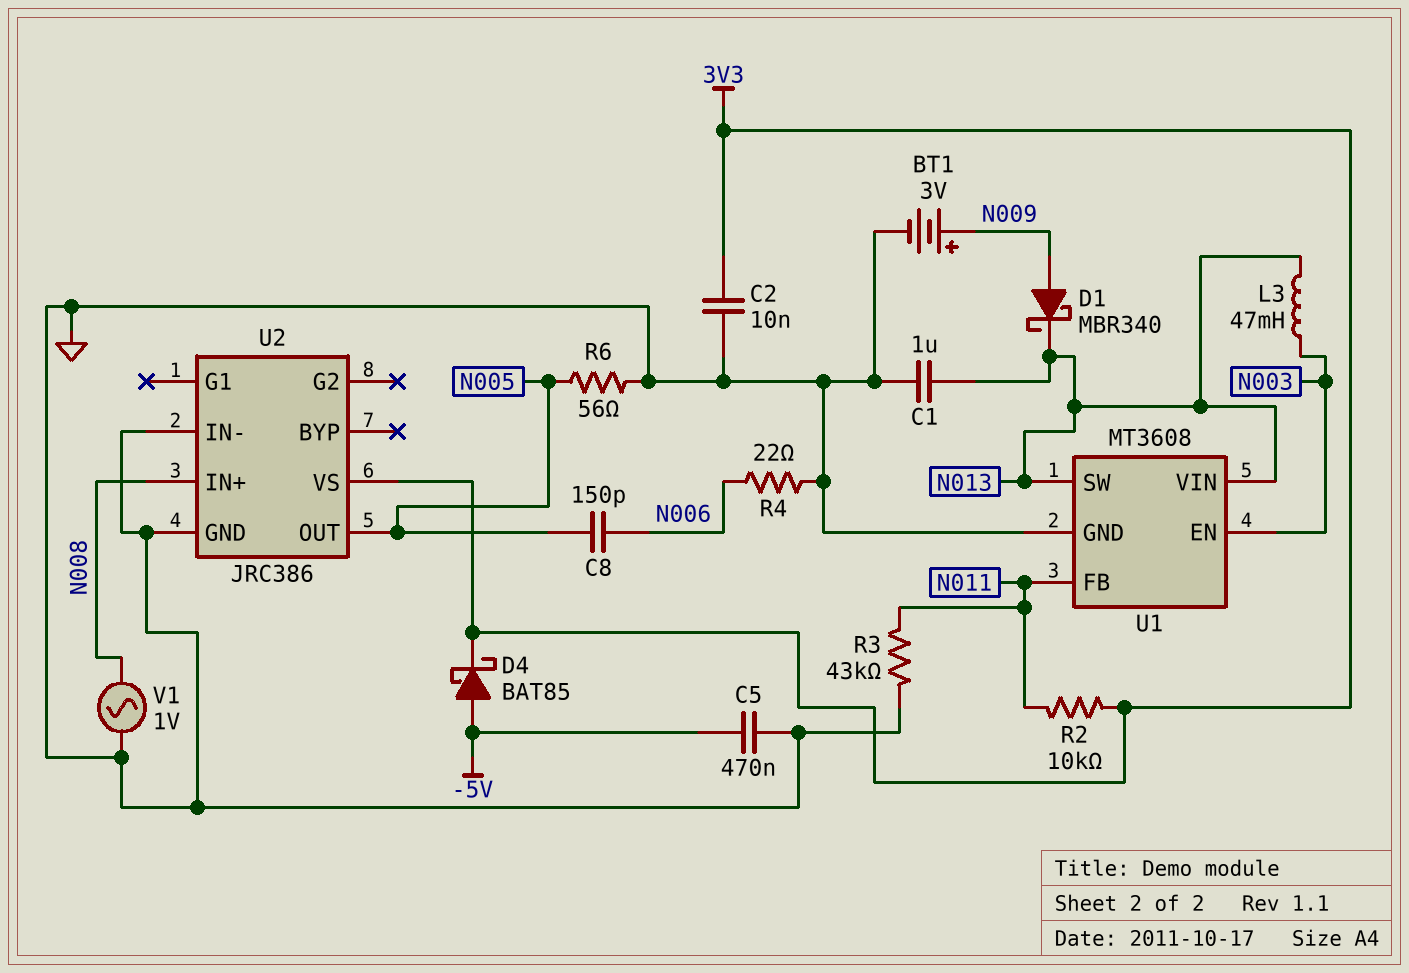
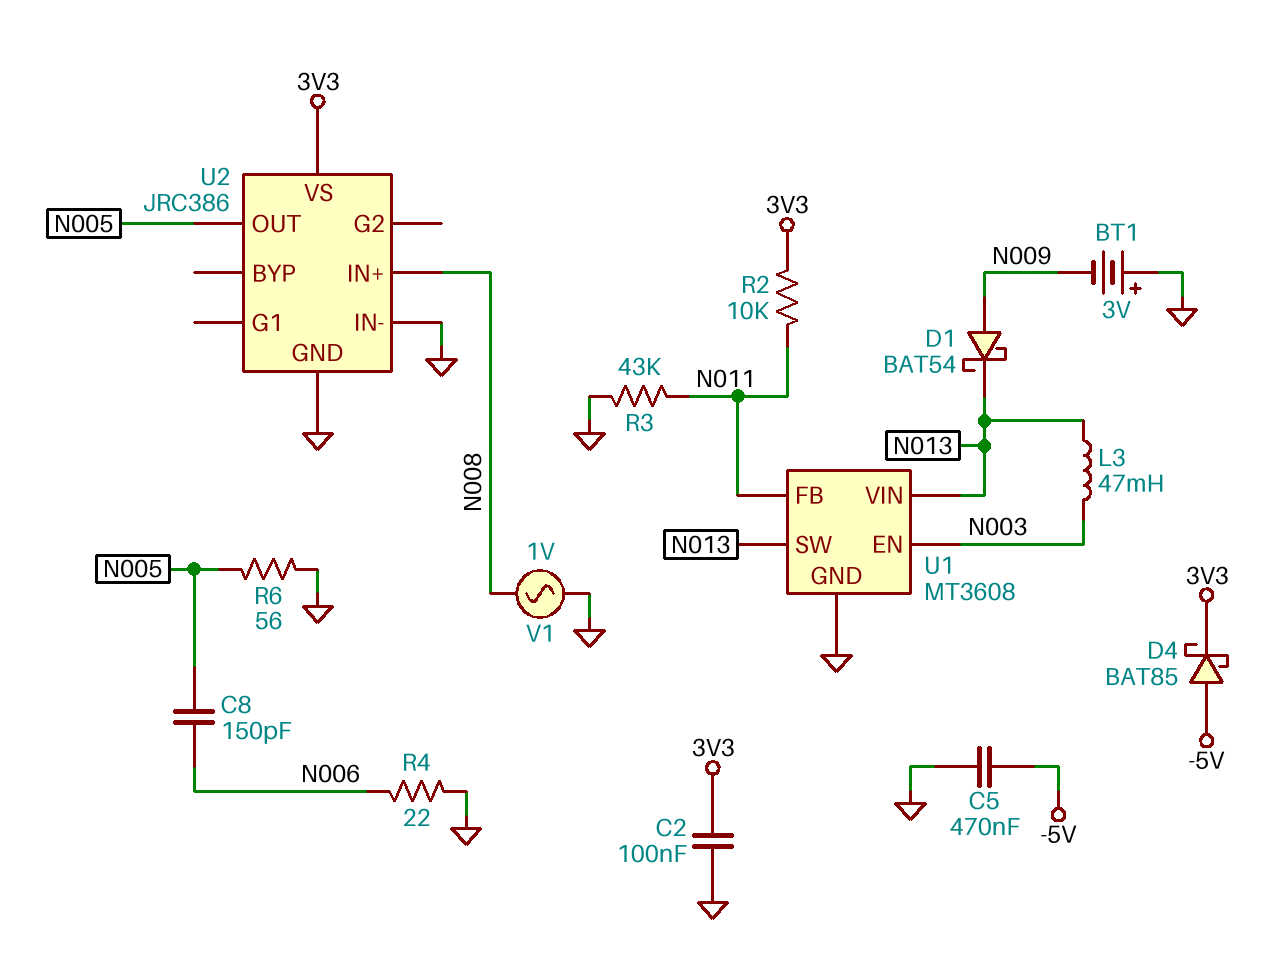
BT1: 3V (plus N009, minus GND) -> 3V (plus GND, minus N009)
C1: 1uF (GND, N013) -> none
C2: 10nF (3V3, GND) -> 100nF (3V3, GND)
D1: schottky MBR340 (A N009, K N013) -> schottky BAT54 (A N009, K N013)

